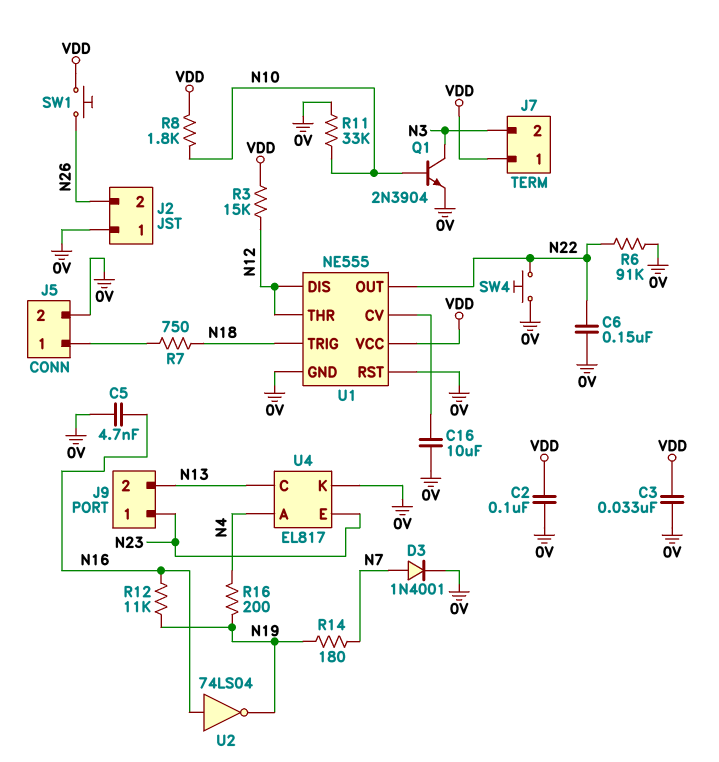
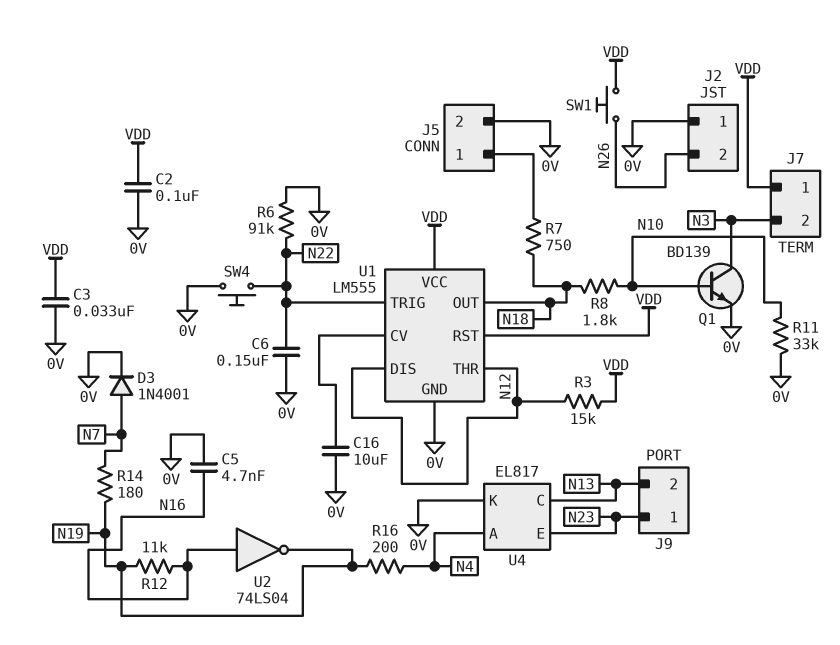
Q1: NPN 2N3904 (B N10, C N3, E 0V) -> NPN BD139 (B N10, C N3, E 0V)
R8: 1.8k (N10, VDD) -> 1.8k (N10, N18)
U1: NE555 -> LM555
U1 pin OUT: N22 -> N18
U1 pin RST: 0V -> VDD
U1 pin TRIG: N18 -> N22

